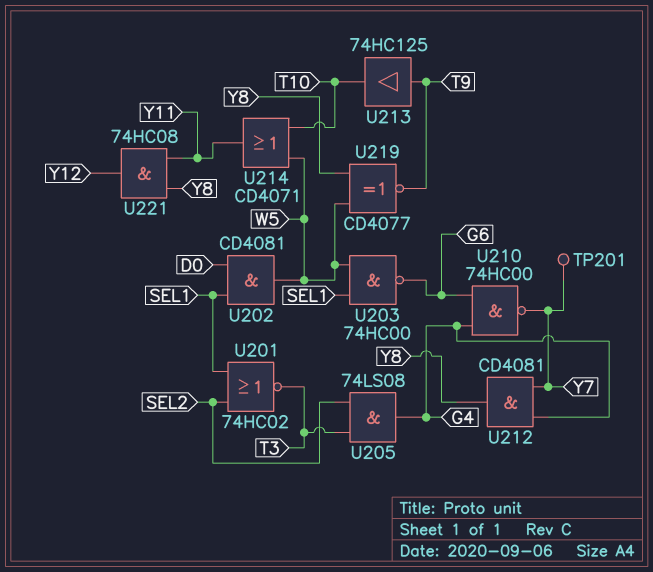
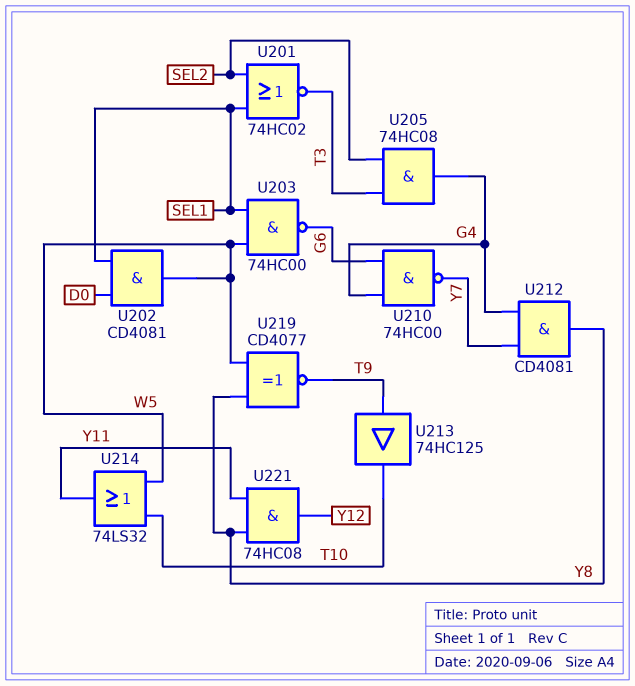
TP201: test point (Y7) -> none
U205: AND 74LS08 (in SEL2, in T3, out G4) -> AND 74HC08 (in SEL2, in T3, out G4)
U214: OR CD4071 (in T10, in W5, out Y11) -> OR 74LS32 (in T10, in W5, out Y11)

